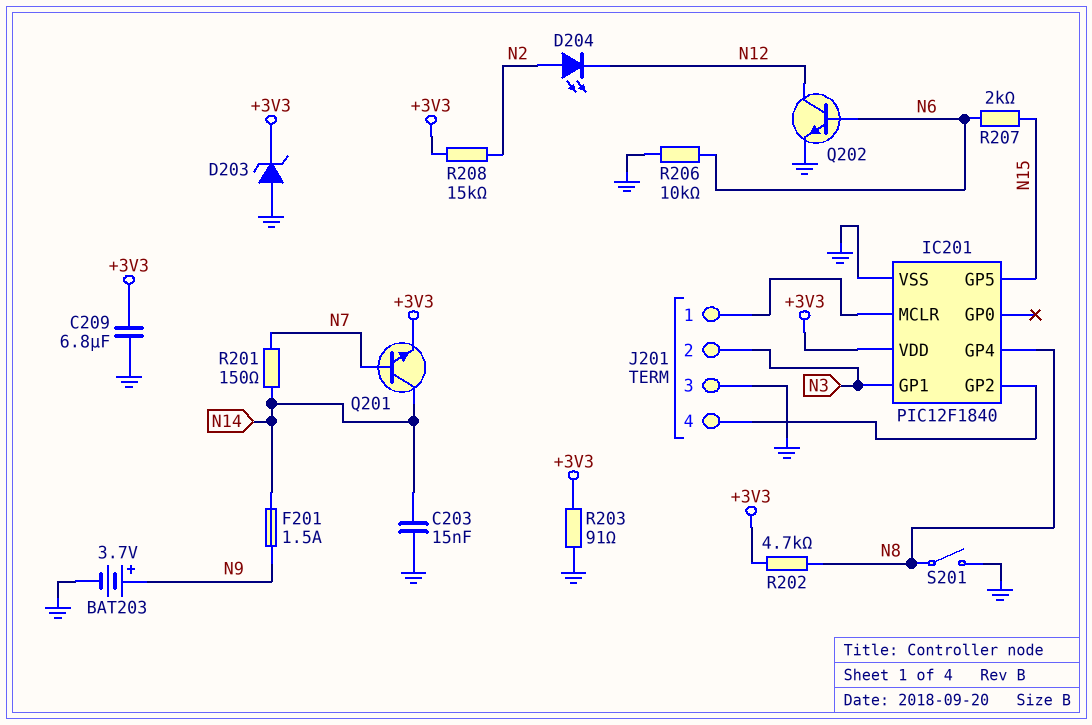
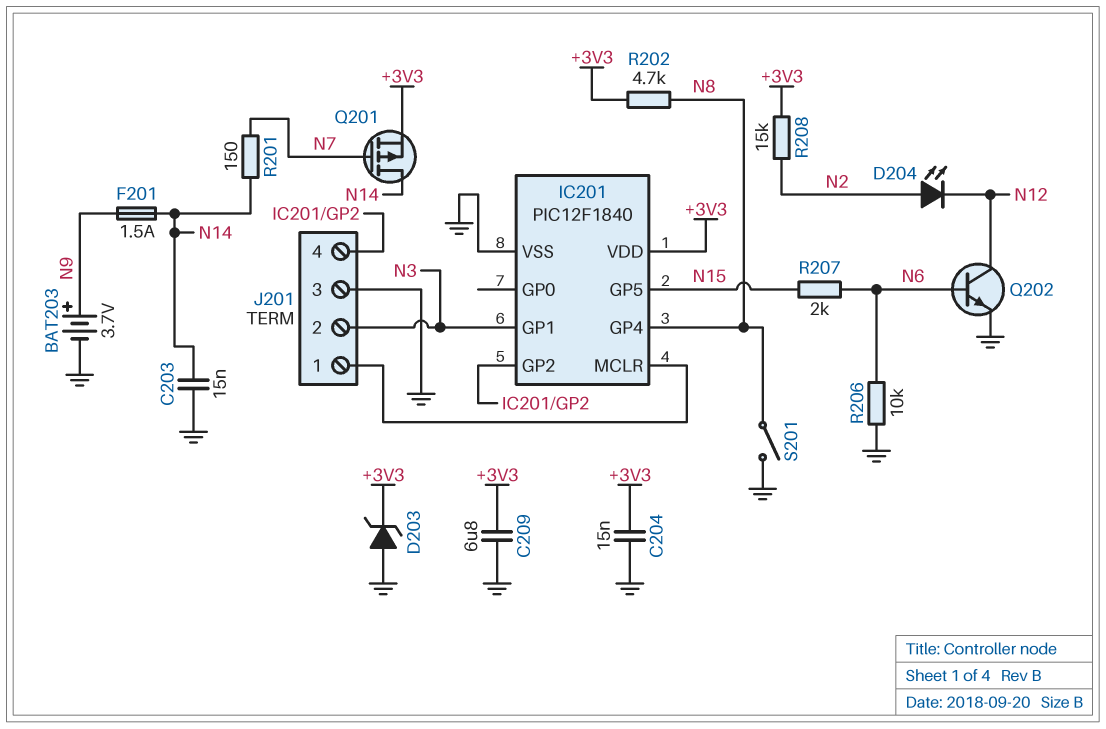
C204: none -> 15nF (+3V3, GND)
Q201: NPN (B N7, C N14, E +3V3) -> PMOS (G N7, D N14, S +3V3)
R203: 91 (+3V3, GND) -> none

